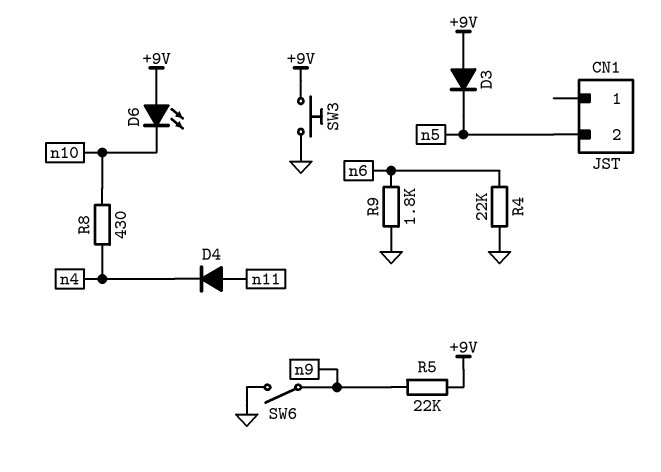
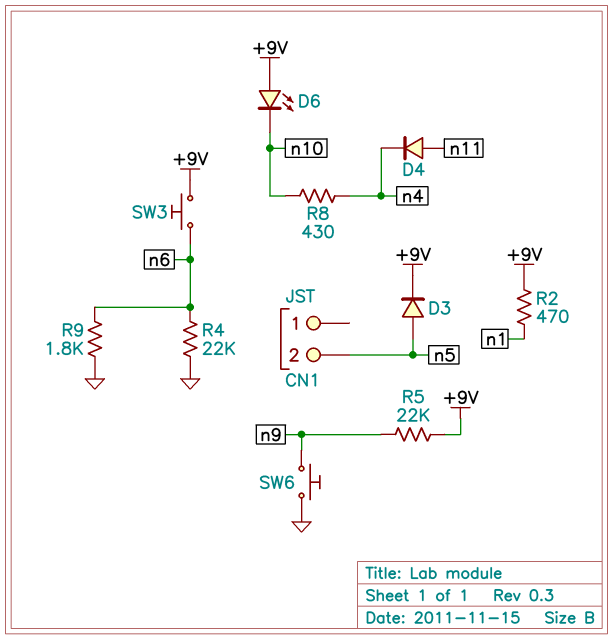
D3: diode (A +9V, K n5) -> diode (A n5, K +9V)
R2: none -> 470 (+9V, n1)
SW3: button (+9V, GND) -> button (+9V, n6)
SW6: switch (GND, n9) -> button (GND, n9)

